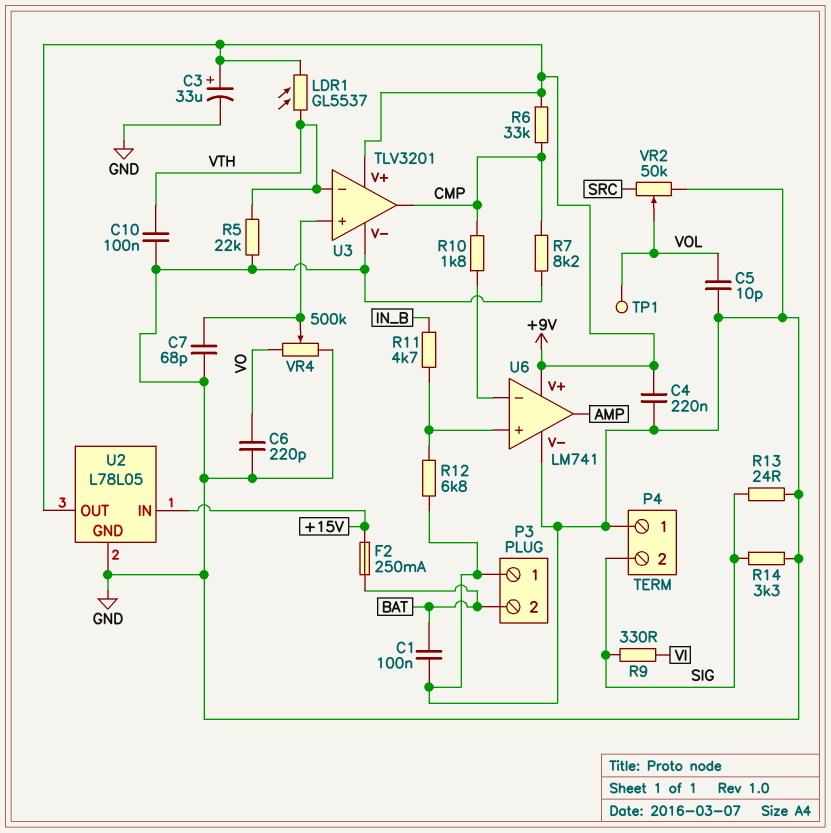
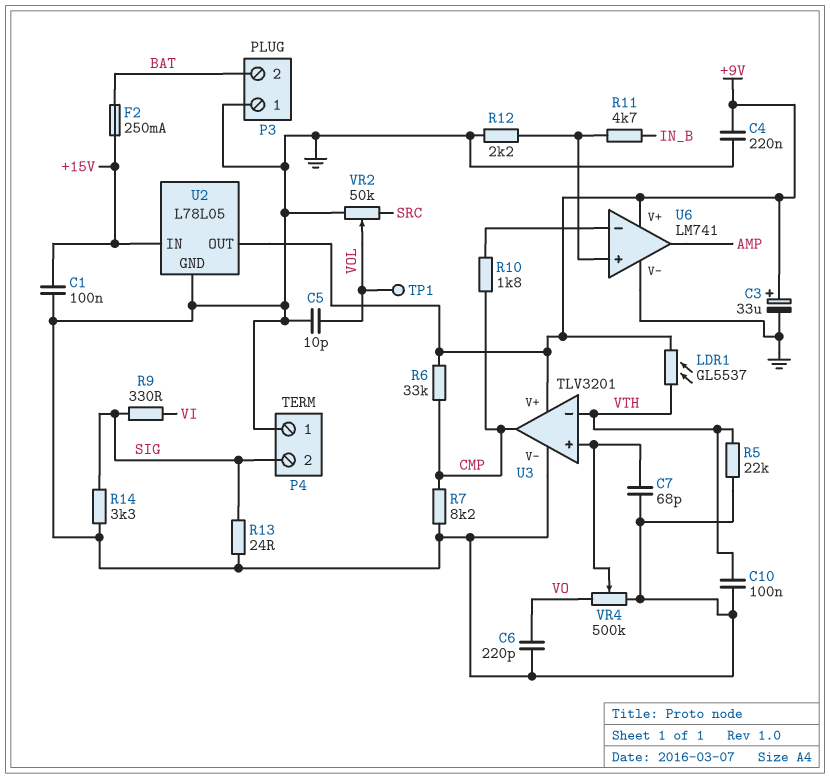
C1: 100nF (BAT, GND) -> 100nF (+15V, GND)
R12: 6.8k (GND, U6/in+) -> 2.2k (GND, U6/in+)

